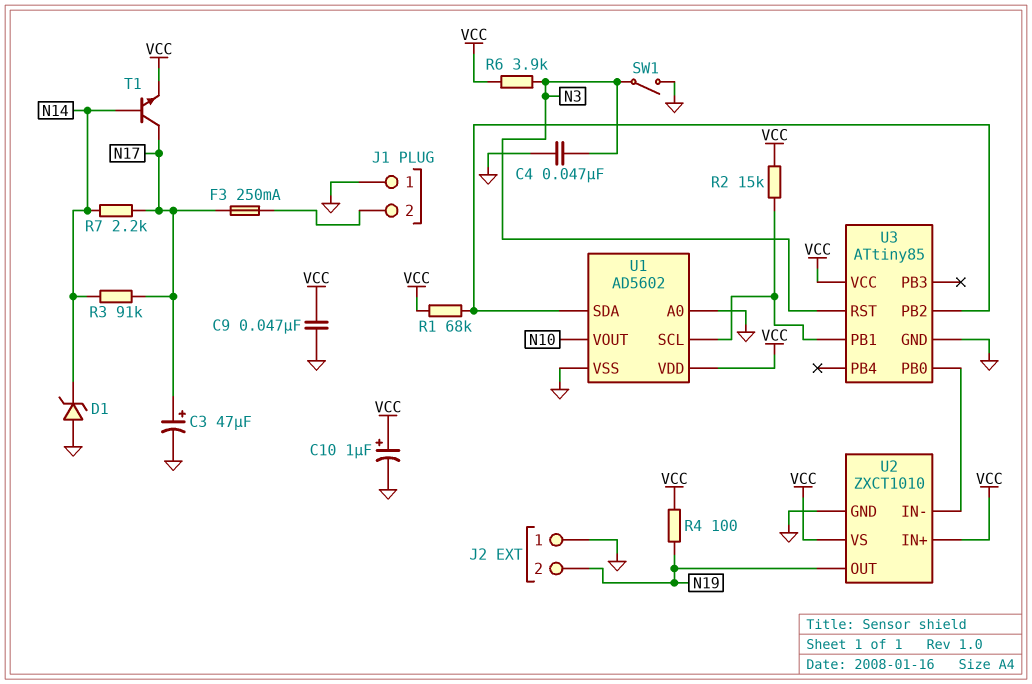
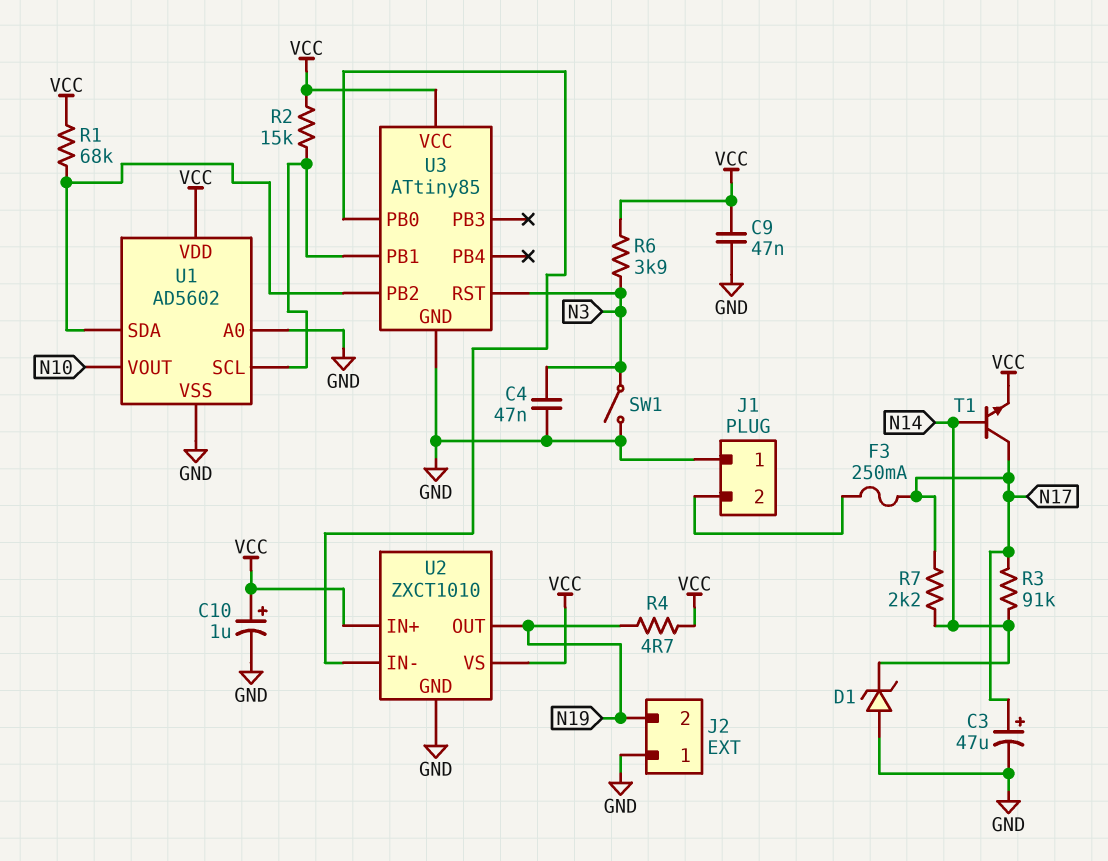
R4: 100 (N19, VCC) -> 4.7 (N19, VCC)

